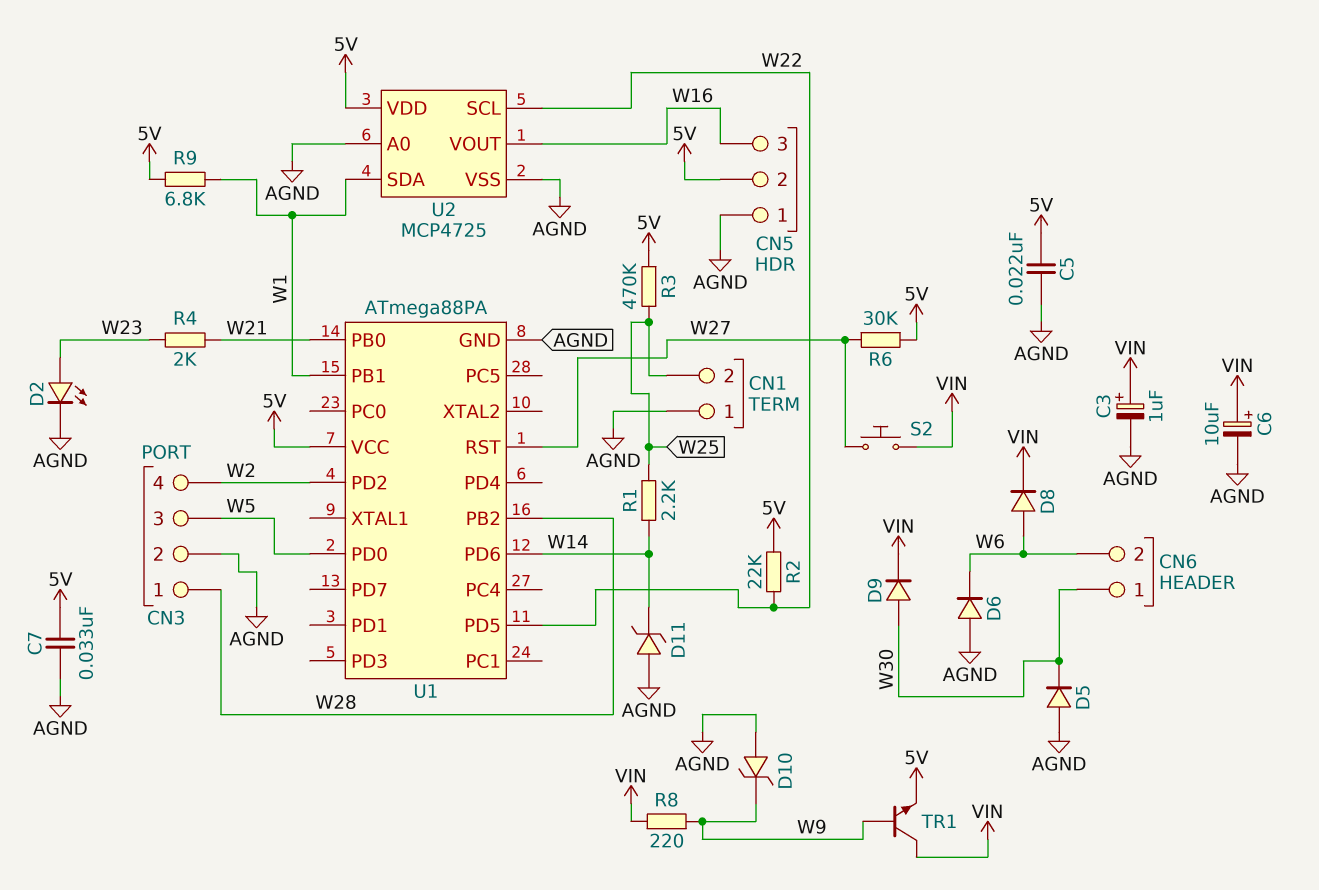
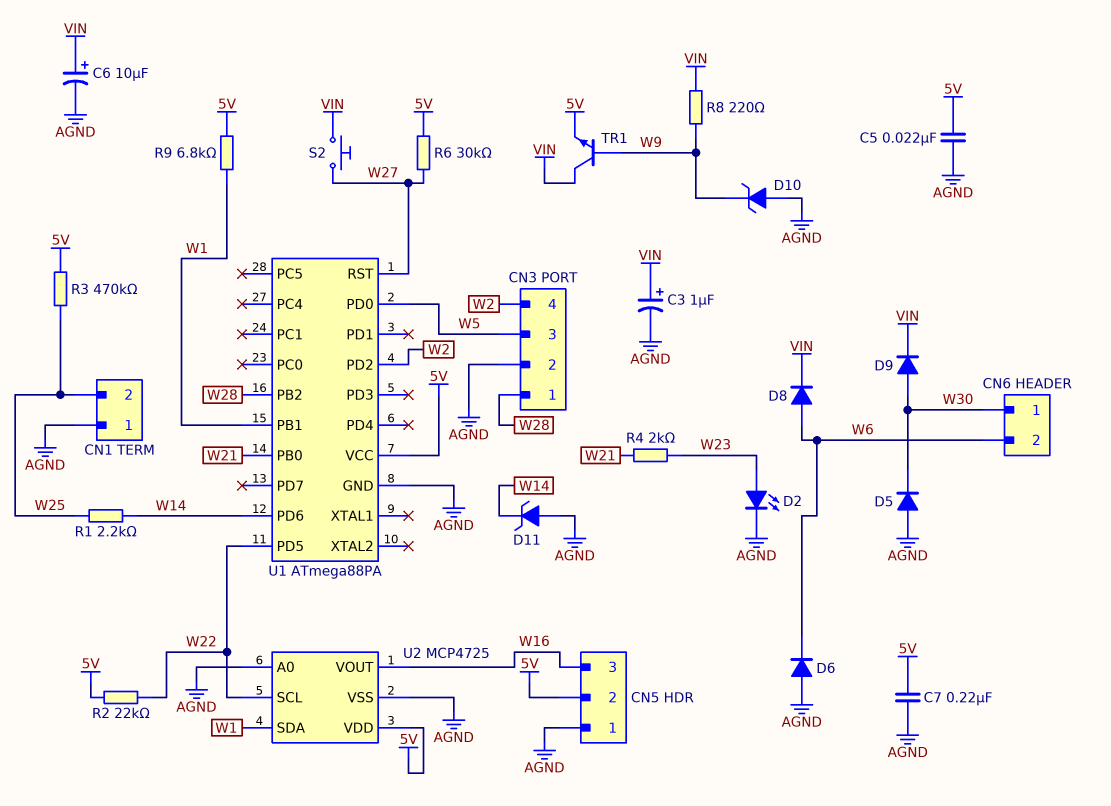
C7: 33nF (5V, AGND) -> 220nF (5V, AGND)

